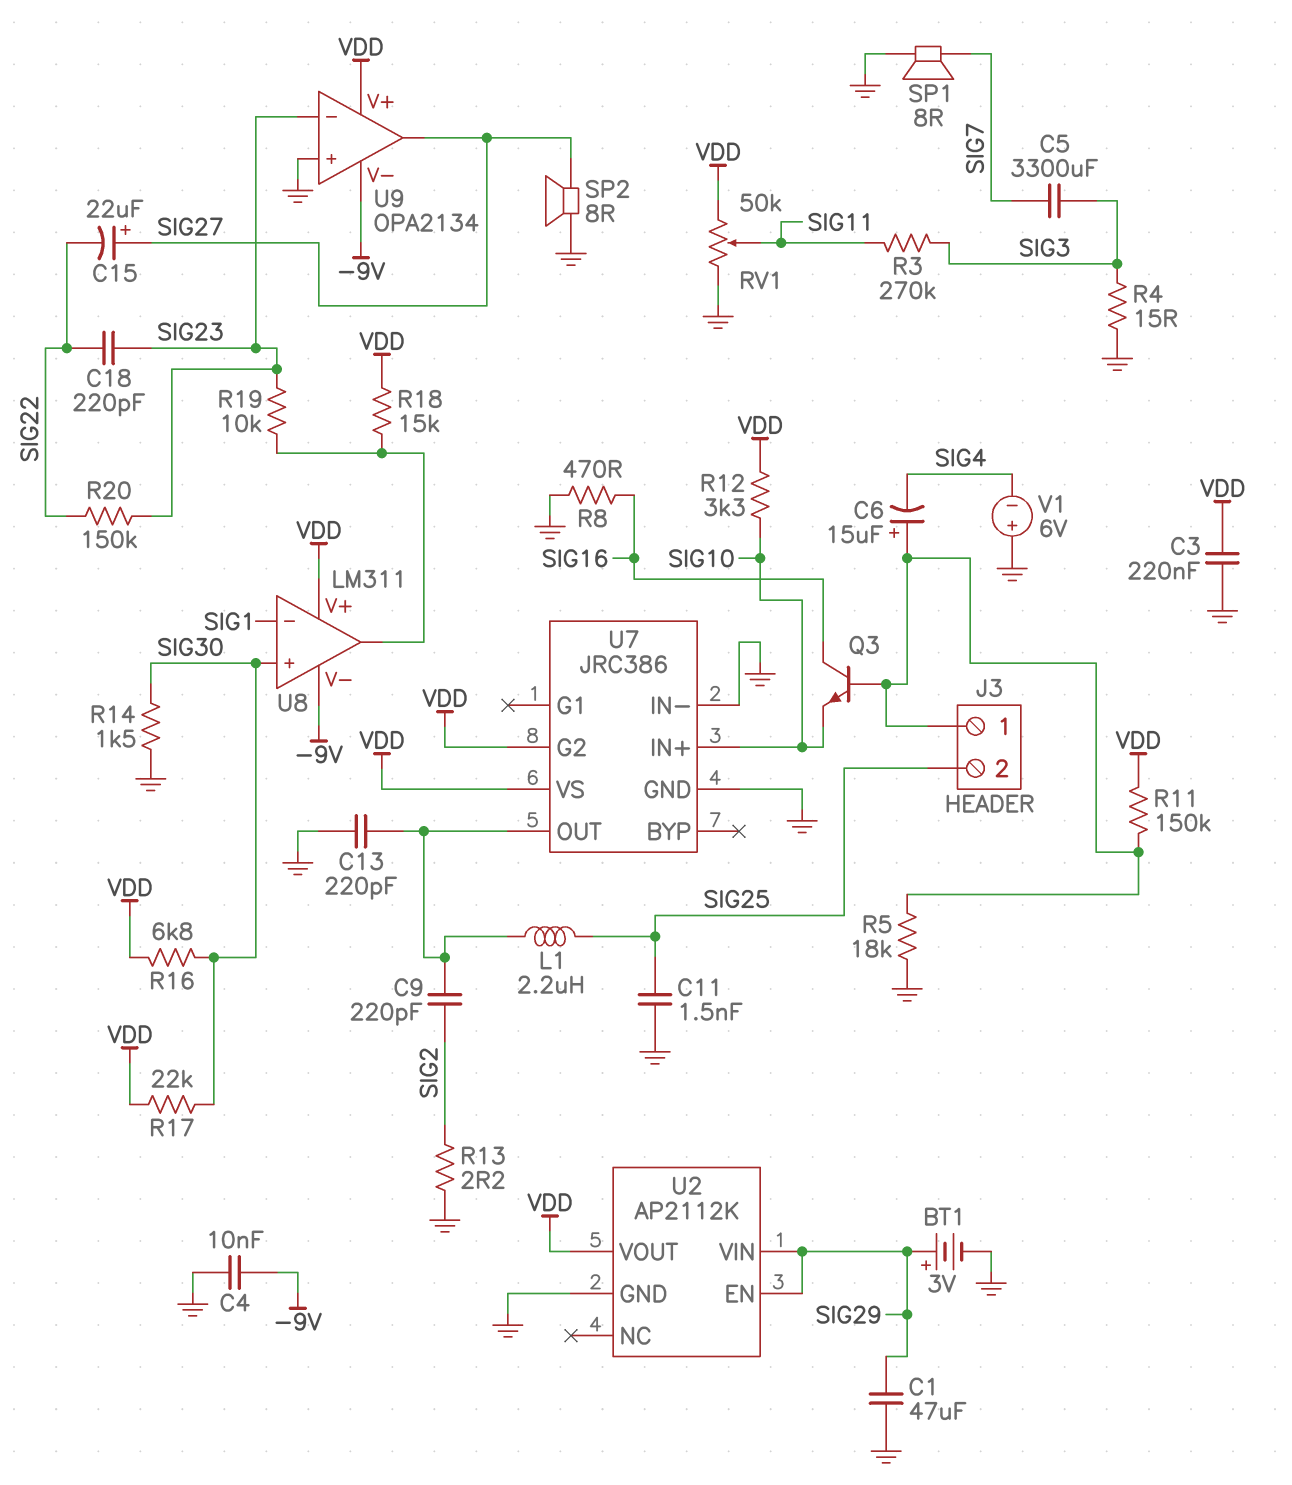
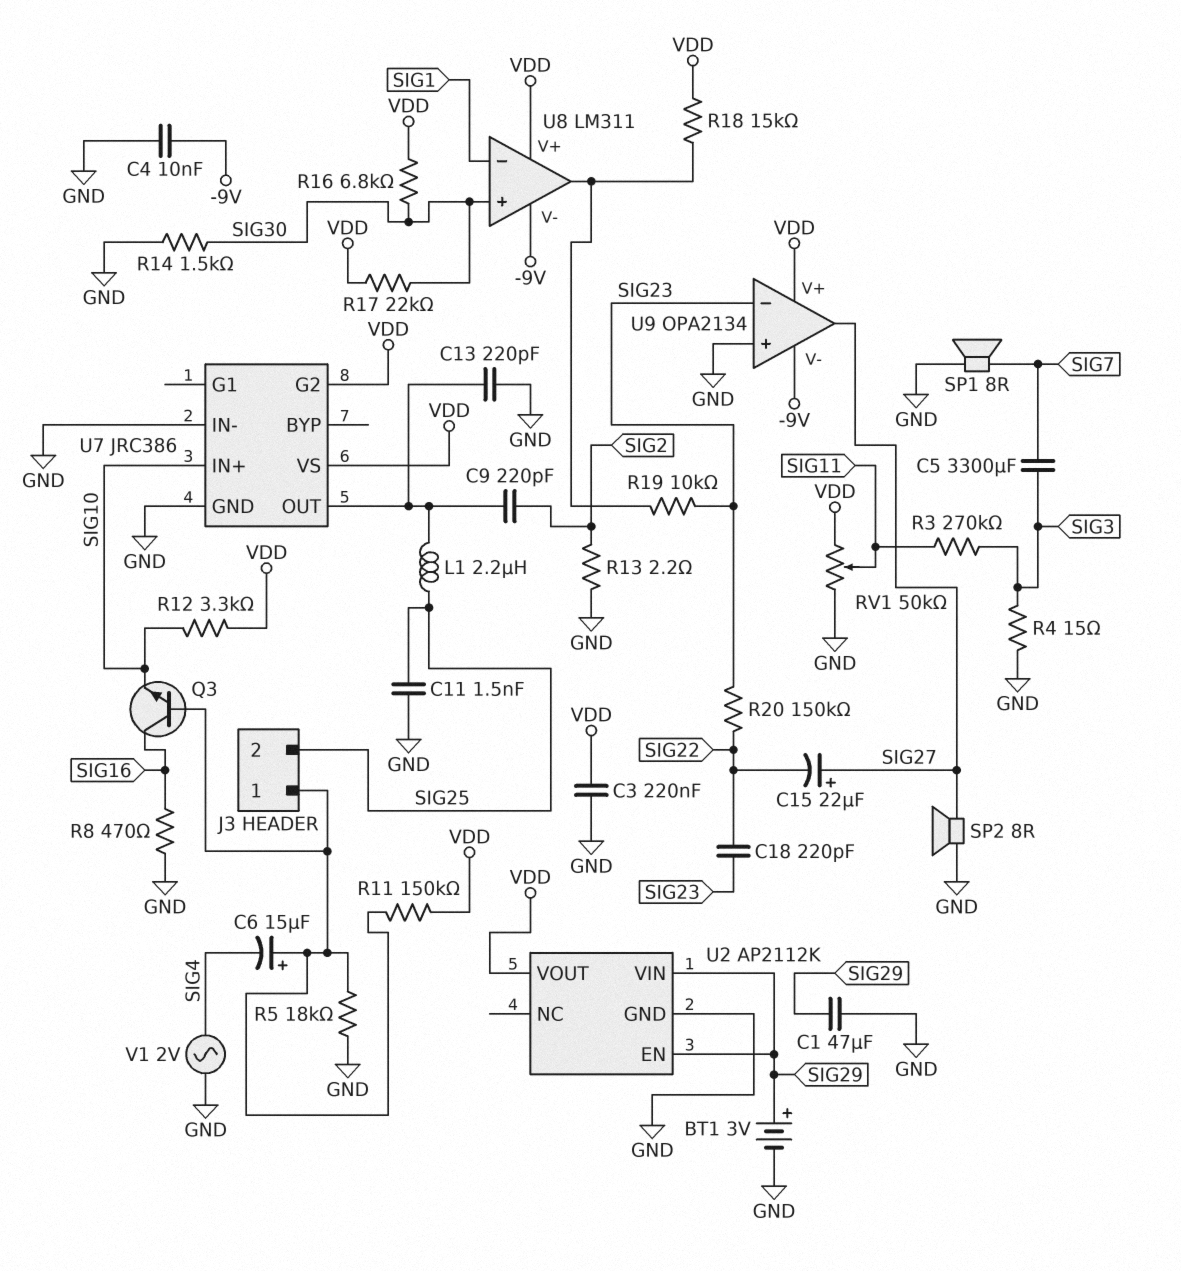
V1: 6V (plus GND, minus SIG4) -> AC 2V (GND, SIG4)

